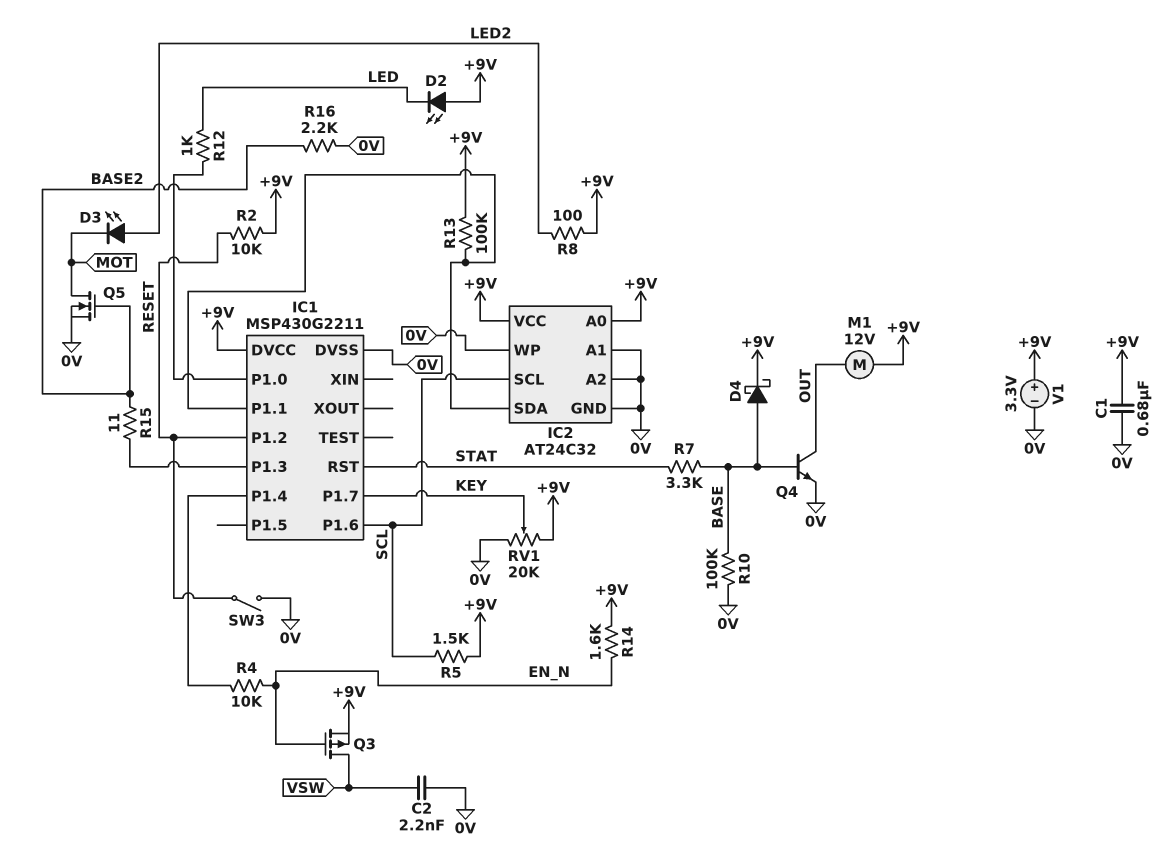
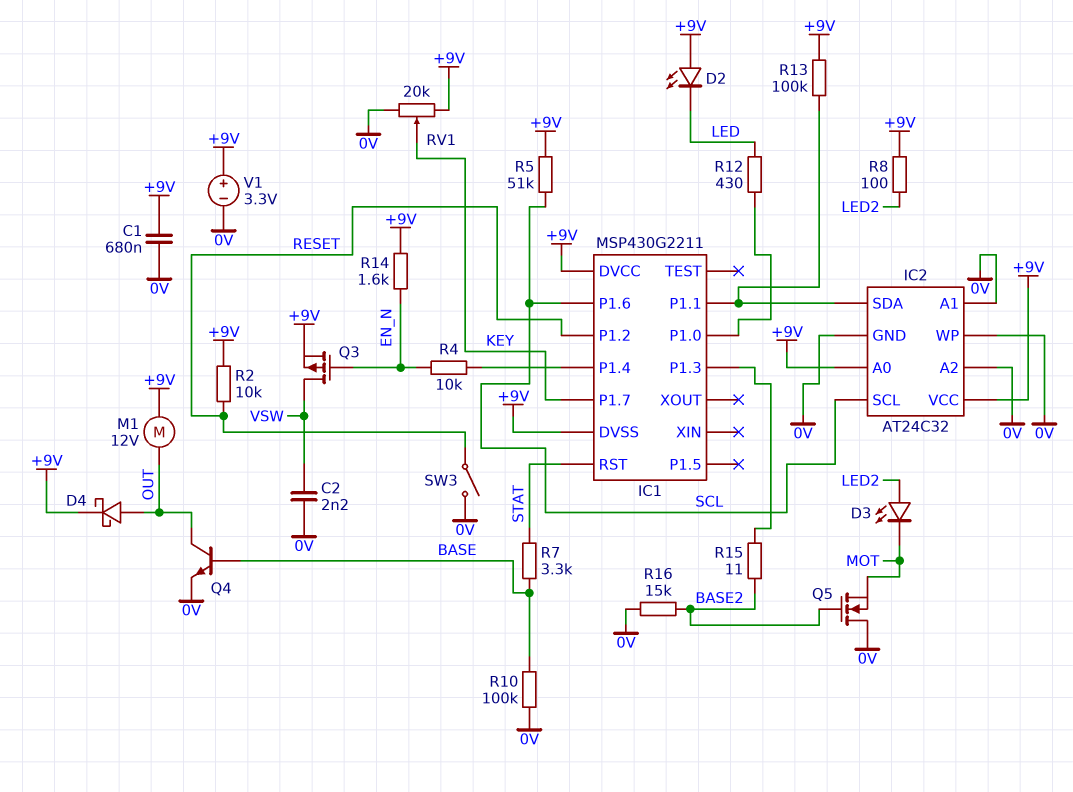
D4: schottky (A BASE, K +9V) -> schottky (A OUT, K +9V)
IC1 pin DVSS: 0V -> +9V
Q5: NMOS (G BASE2, D MOT, S 0V) -> NMOS (G BASE2, D 0V, S MOT)
R5: 1.5k (+9V, SCL) -> 51k (+9V, SCL)
R12: 1k (IC1/P1.0, LED) -> 430 (IC1/P1.0, LED)
R16: 2.2k (0V, BASE2) -> 15k (0V, BASE2)

